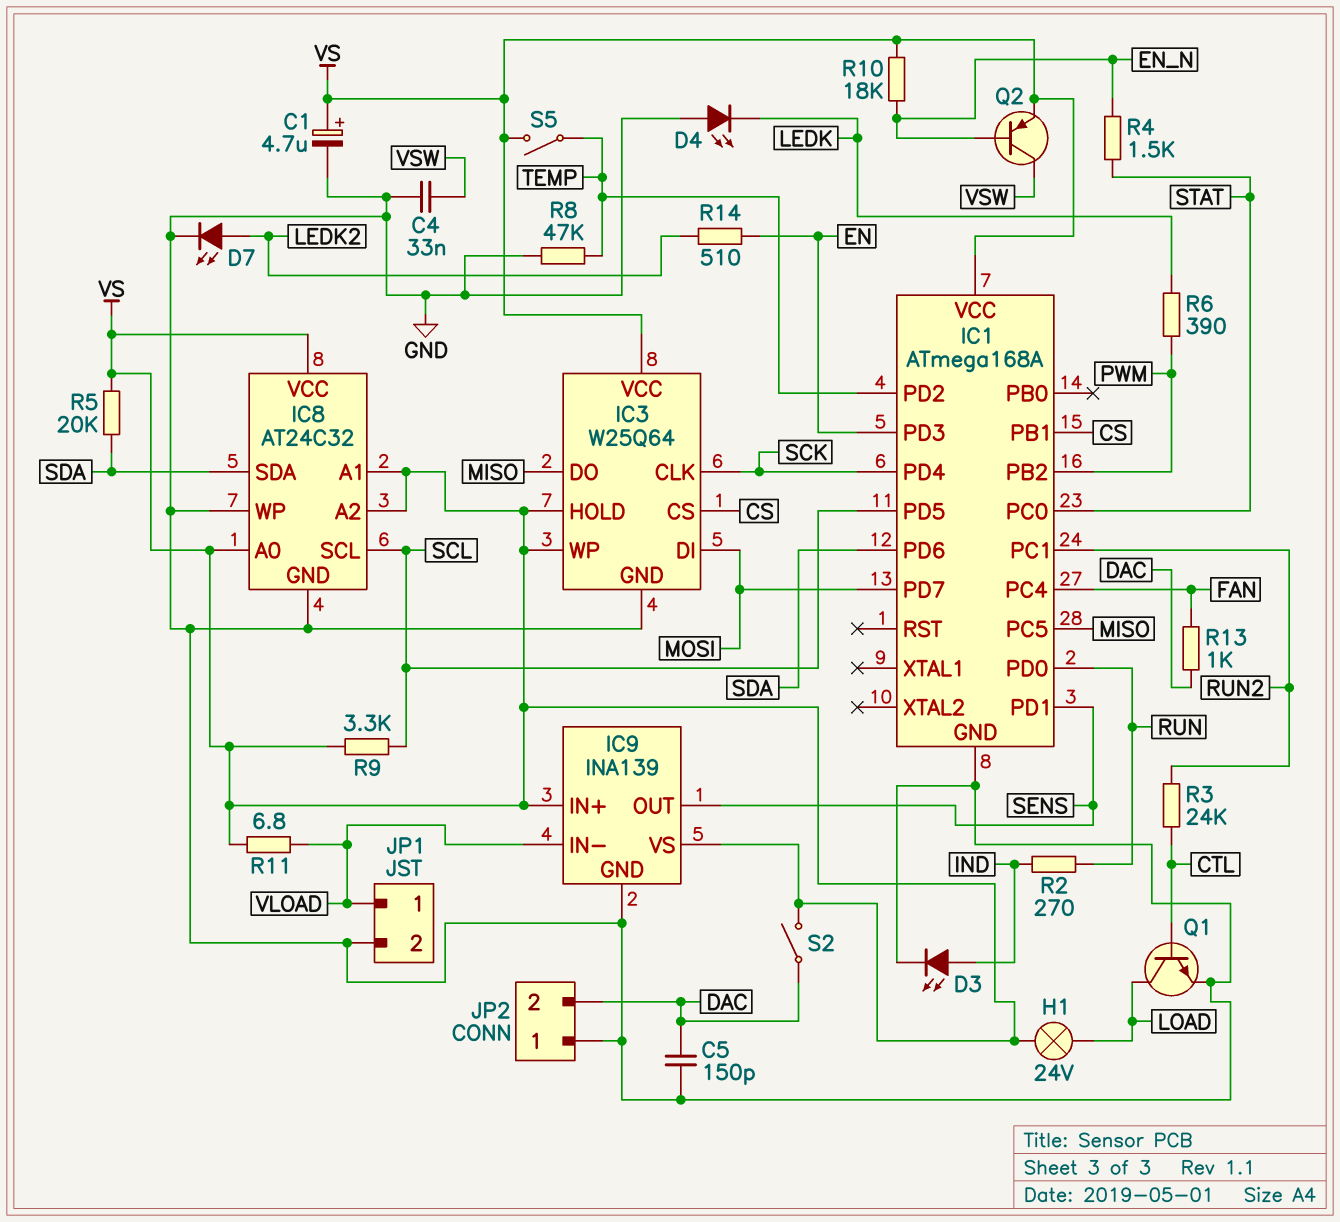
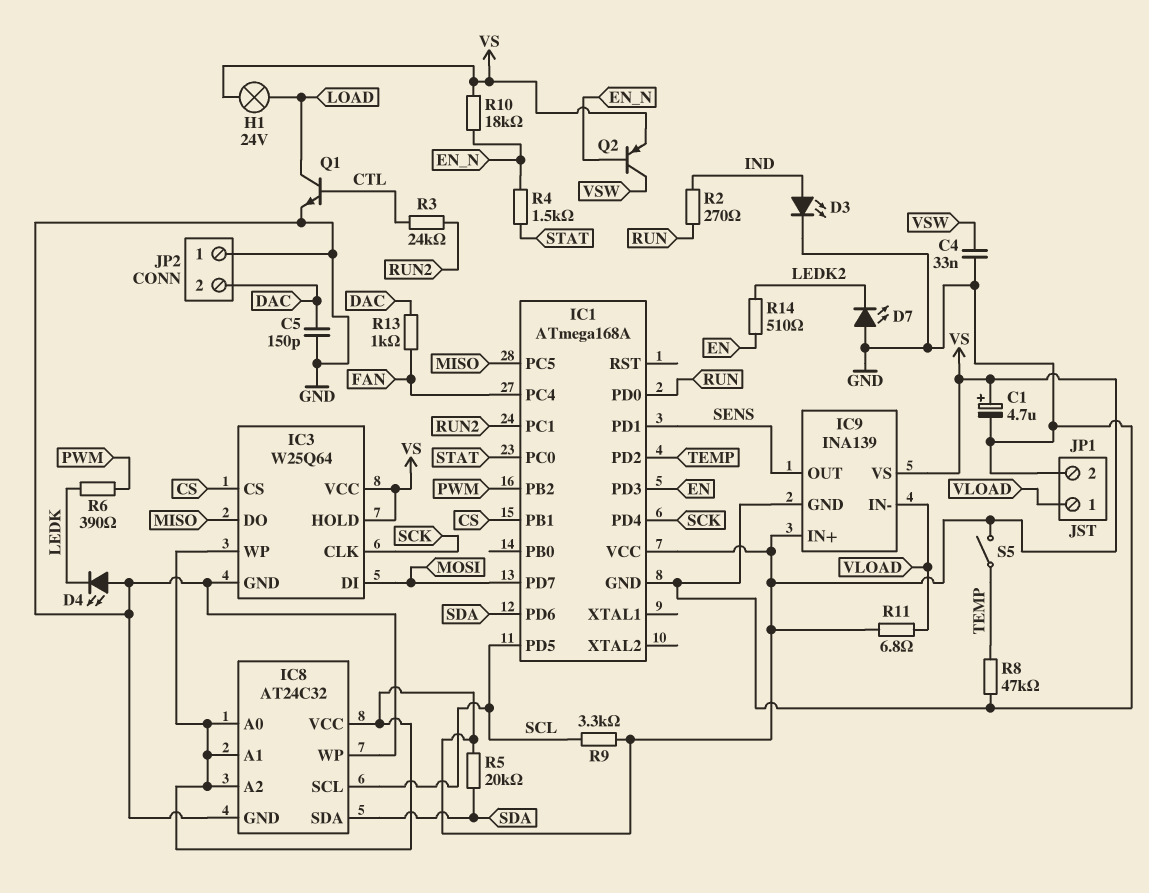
D7: LED (A LEDK2, K GND) -> LED (A GND, K LEDK2)
S2: switch (DAC, VS) -> none

